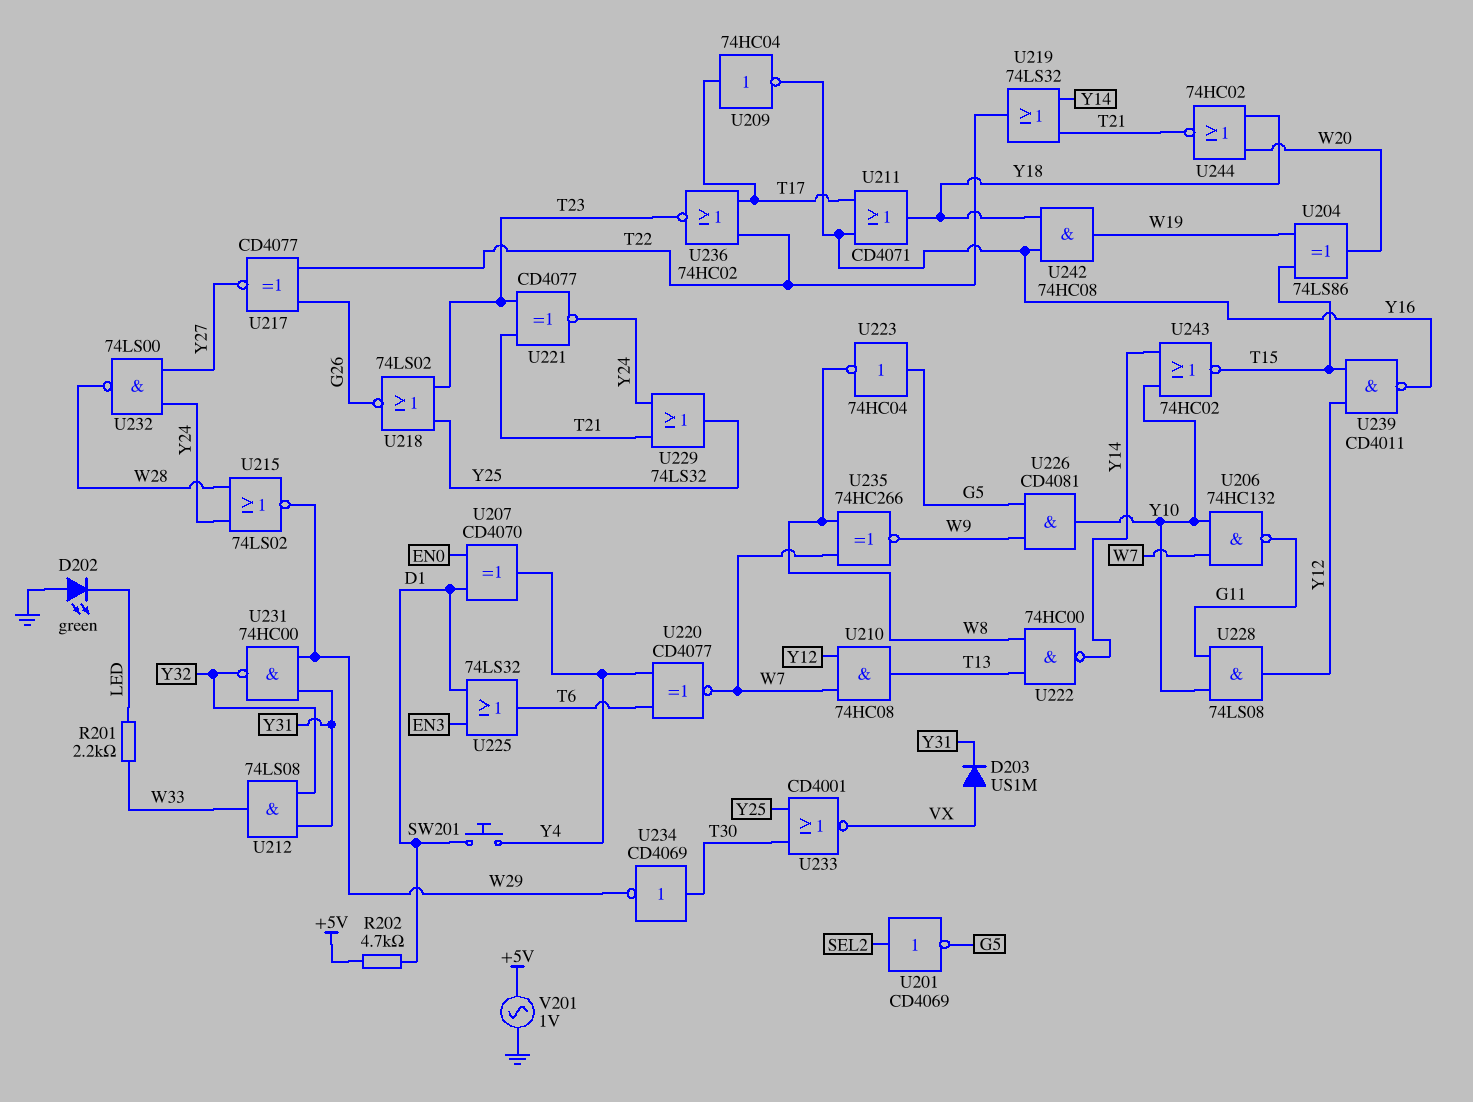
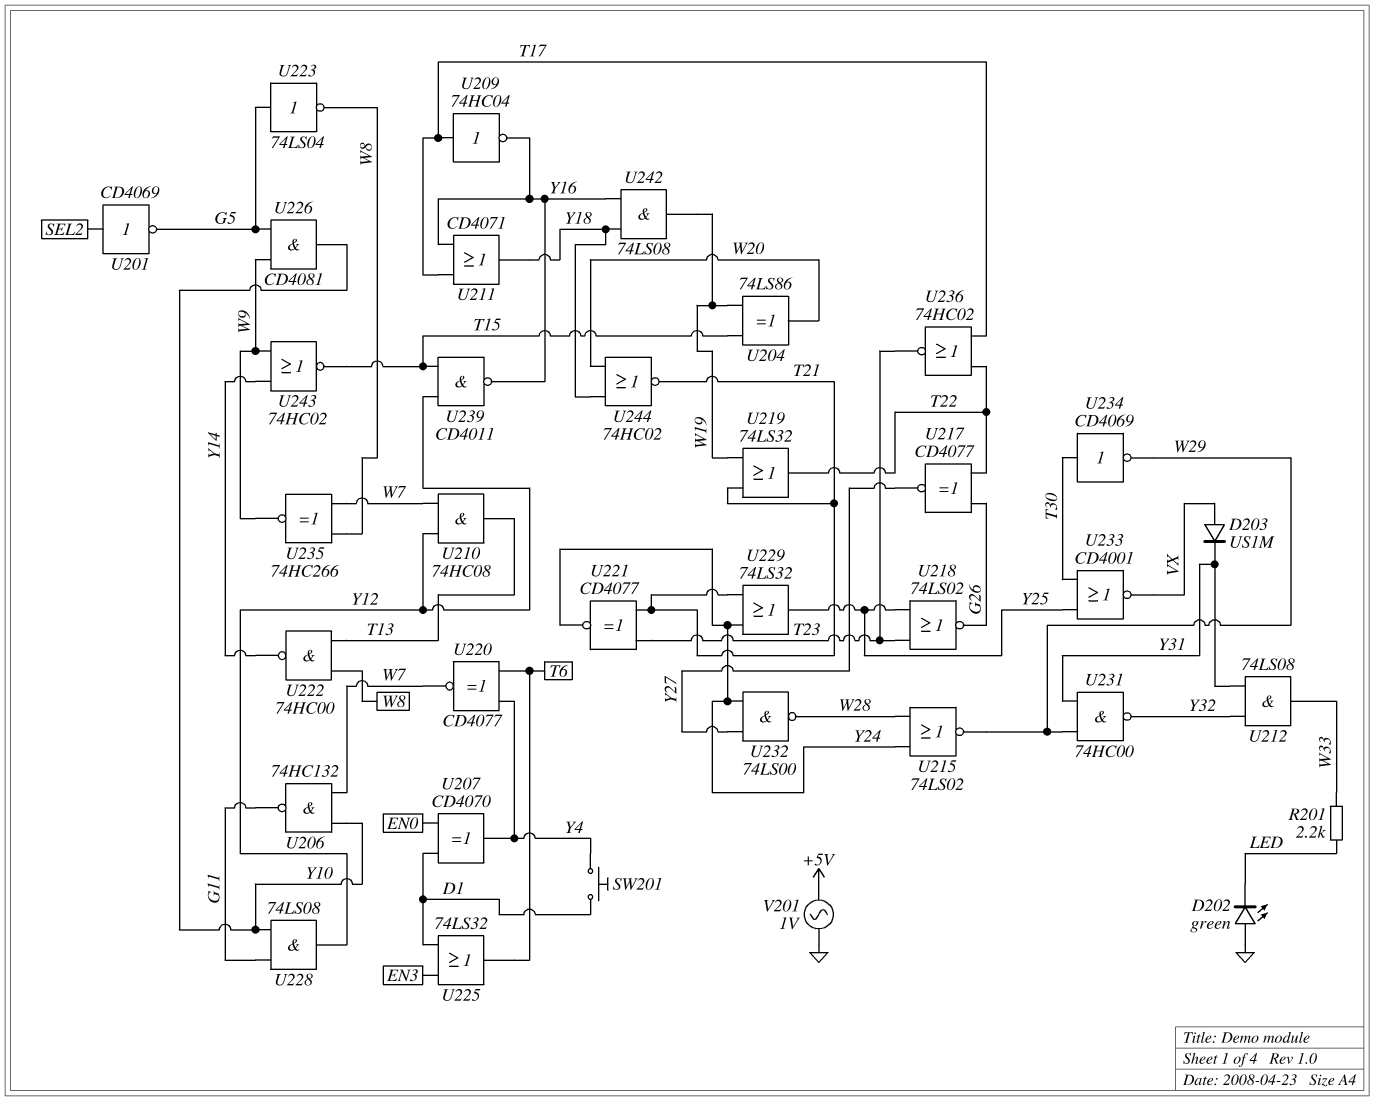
R202: 4.7k (+5V, D1) -> none
U219: OR 74LS32 (in T21, in Y14, out T22) -> OR 74LS32 (in T21, in W19, out T22)
U223: NOT 74HC04 (in G5, out W8) -> NOT 74LS04 (in G5, out W8)
U242: AND 74HC08 (in Y16, in Y18, out W19) -> AND 74LS08 (in Y16, in Y18, out W19)
U243: NOR 74HC02 (in Y10, in Y14, out T15) -> NOR 74HC02 (in W9, in Y14, out T15)

